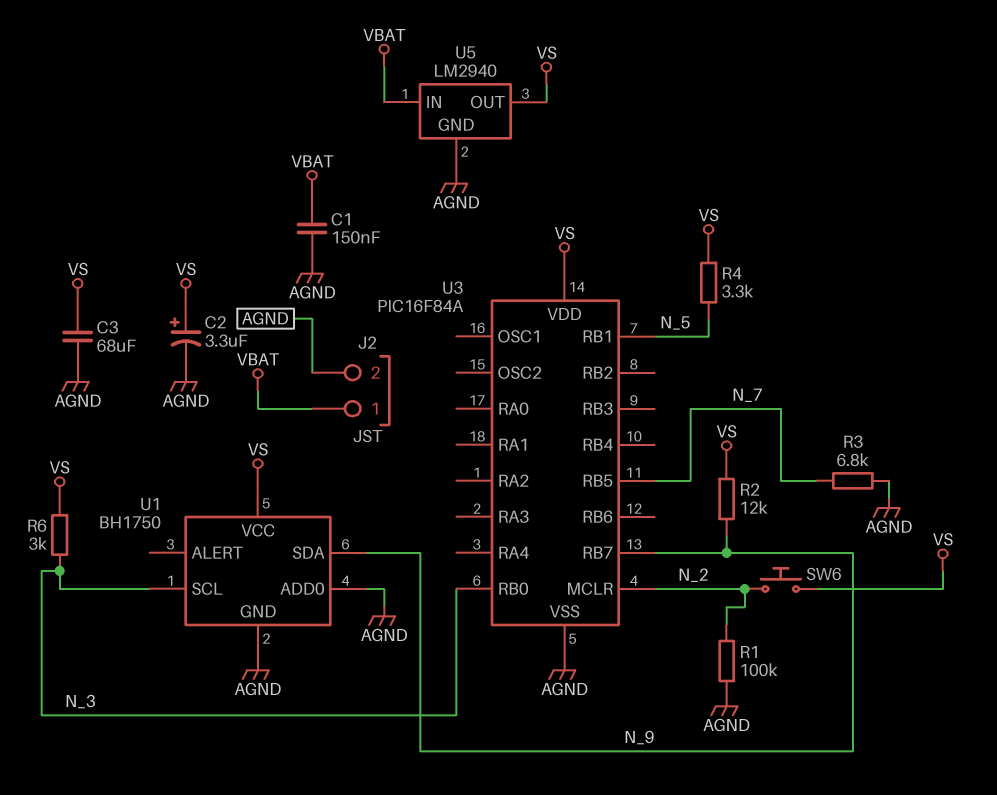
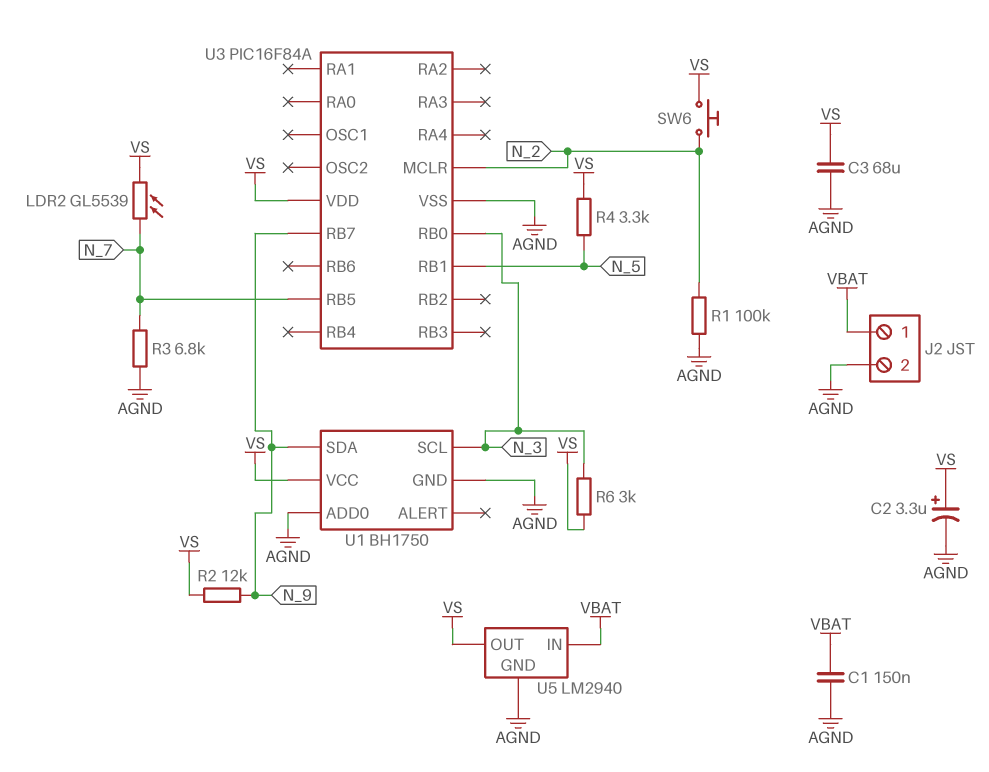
LDR2: none -> GL5539 (N_7, VS)

